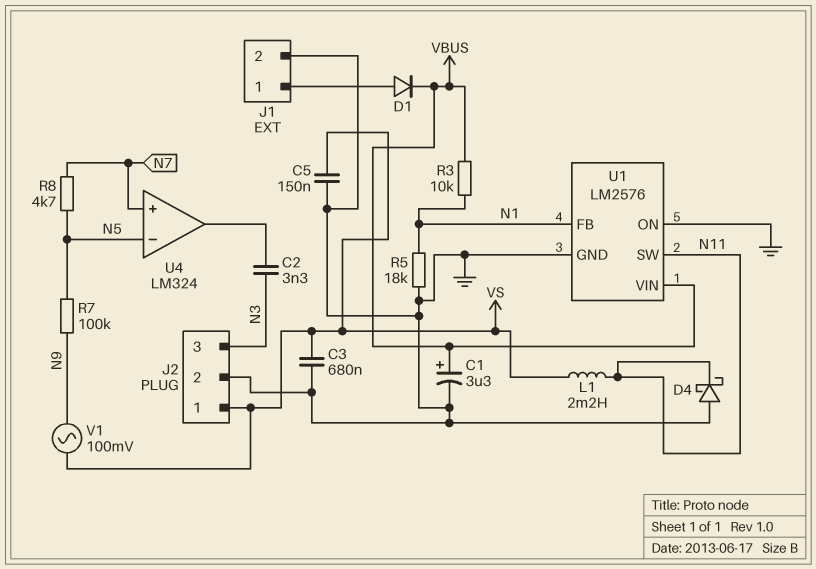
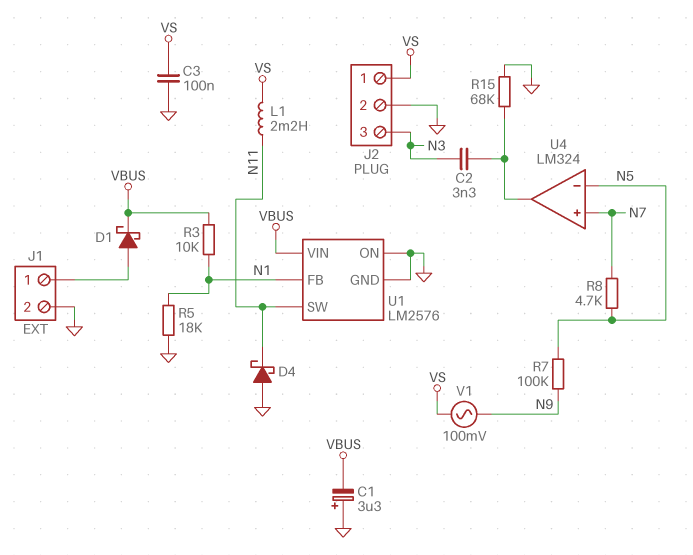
C1: 3.3uF (plus VBUS, minus GND) -> 3.3uF (plus GND, minus VBUS)
C3: 680nF (GND, VS) -> 100nF (GND, VS)
C5: 150nF (GND, VS) -> none
D1: diode (A J1/1, K VBUS) -> schottky (A J1/1, K VBUS)
R15: none -> 68k (GND, U4/out)

